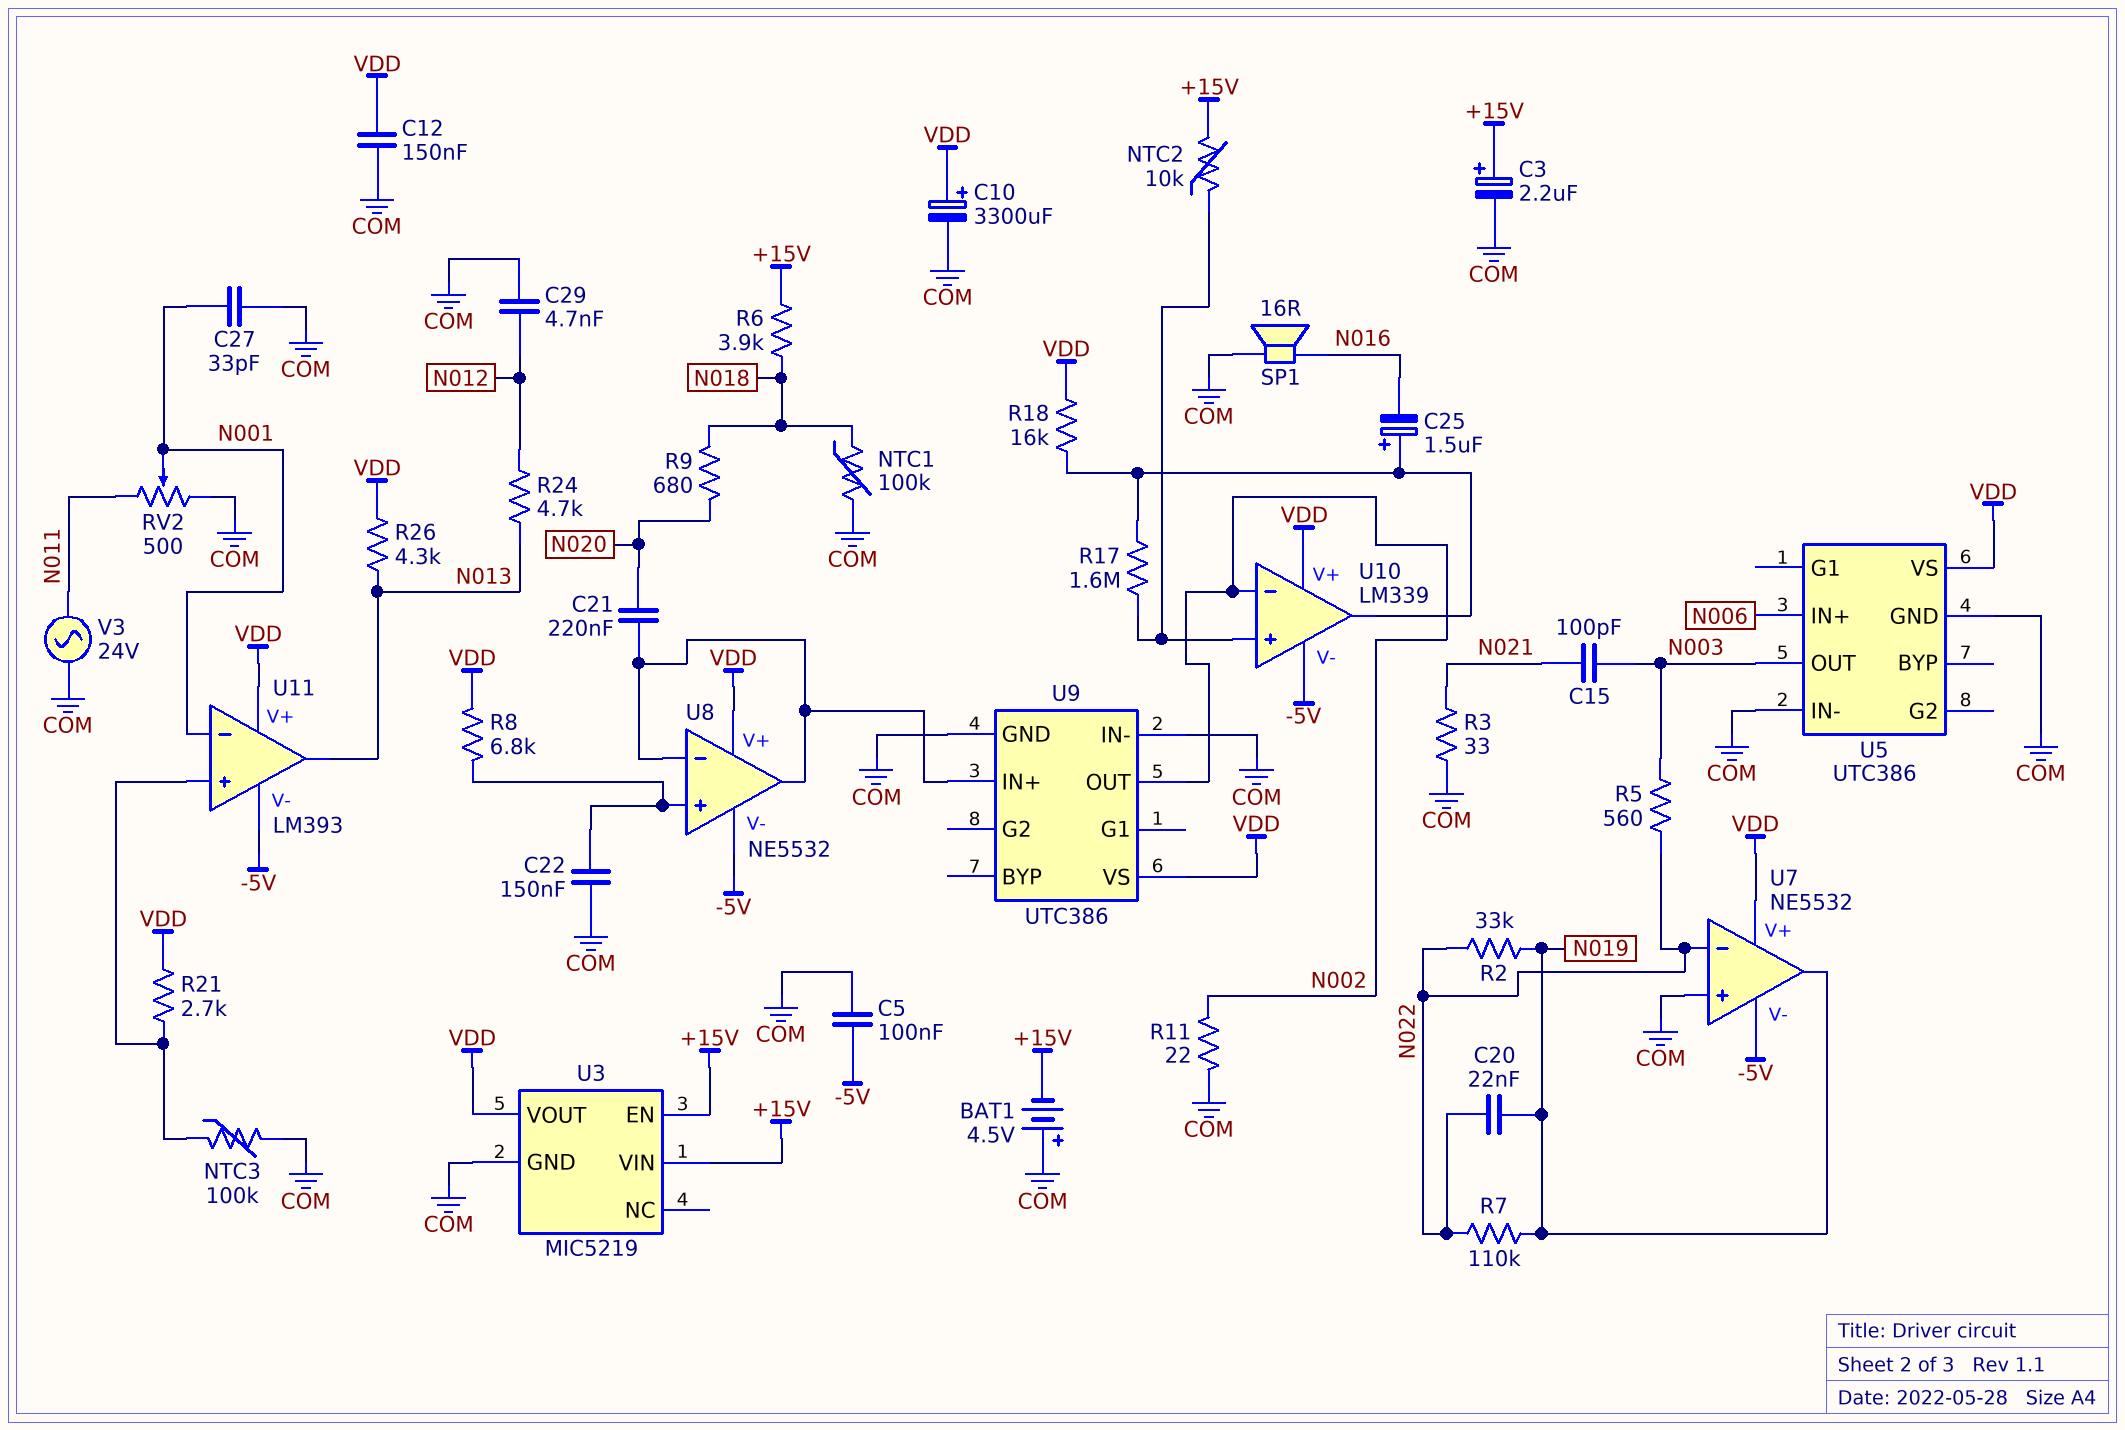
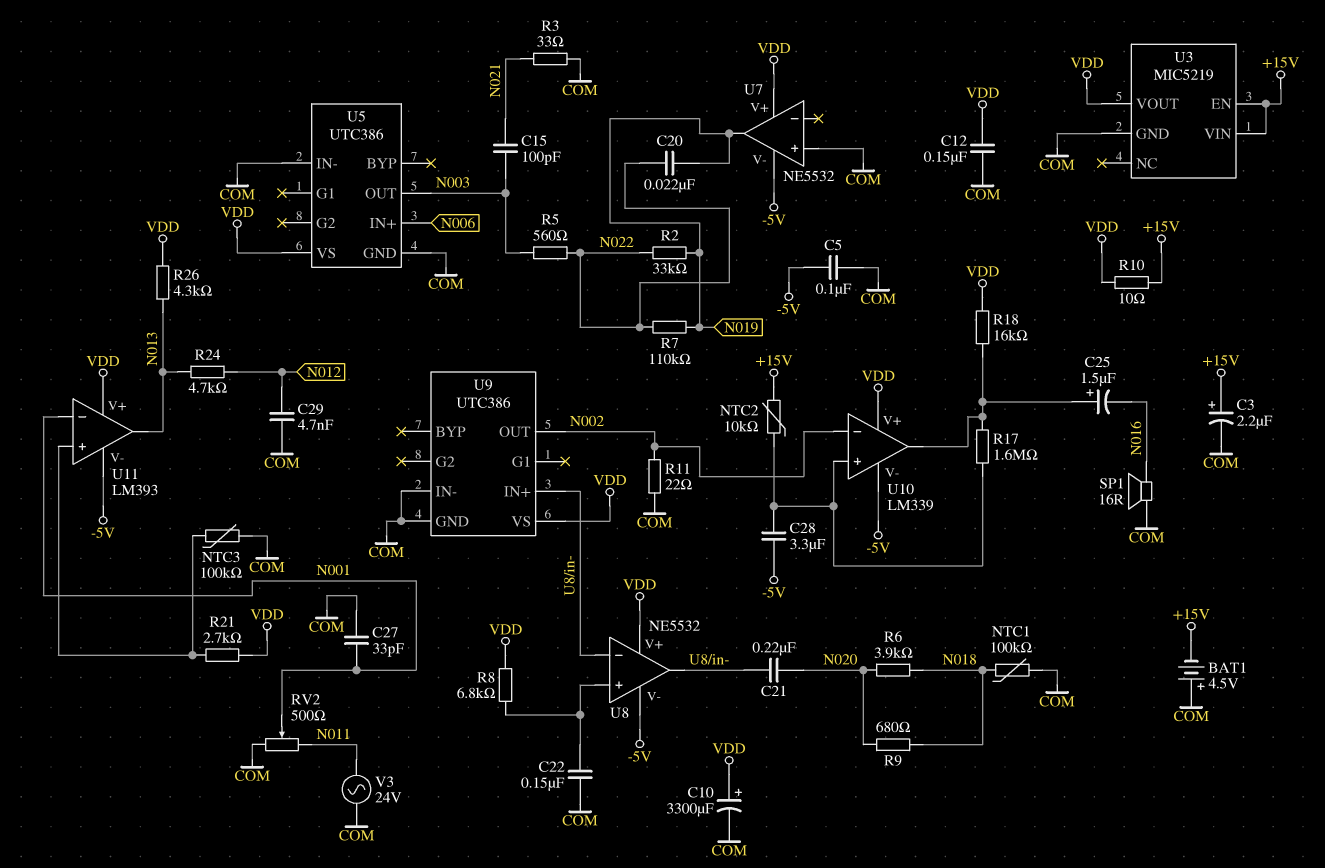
C28: none -> 3.3uF (-5V, U10/in+)
R6: 3.9k (+15V, N018) -> 3.9k (N018, N020)
R10: none -> 10 (+15V, VDD)
U7 pin in-: N022 -> none

